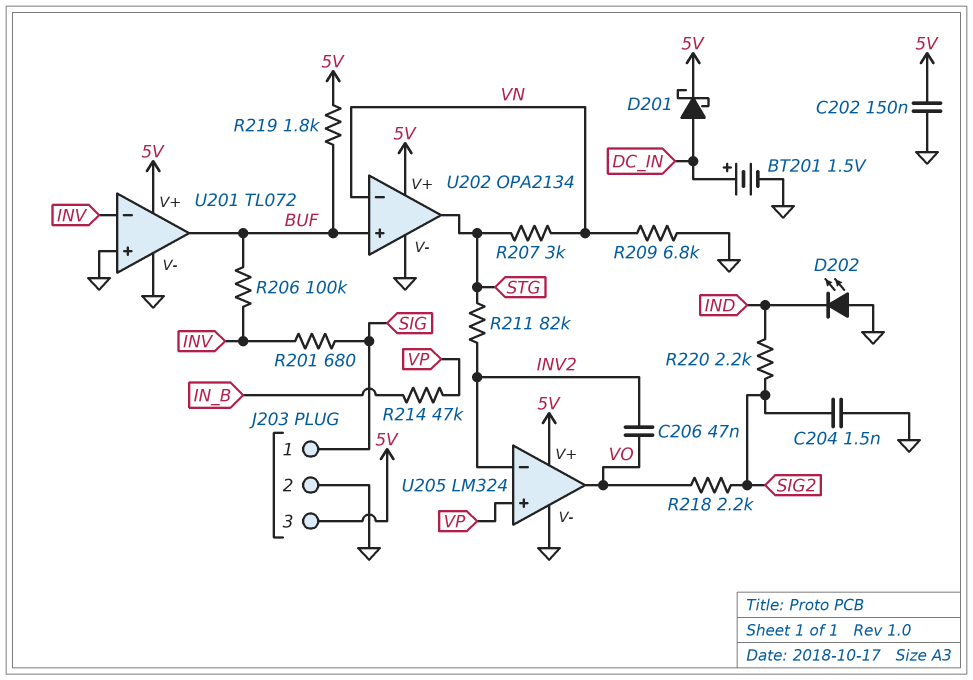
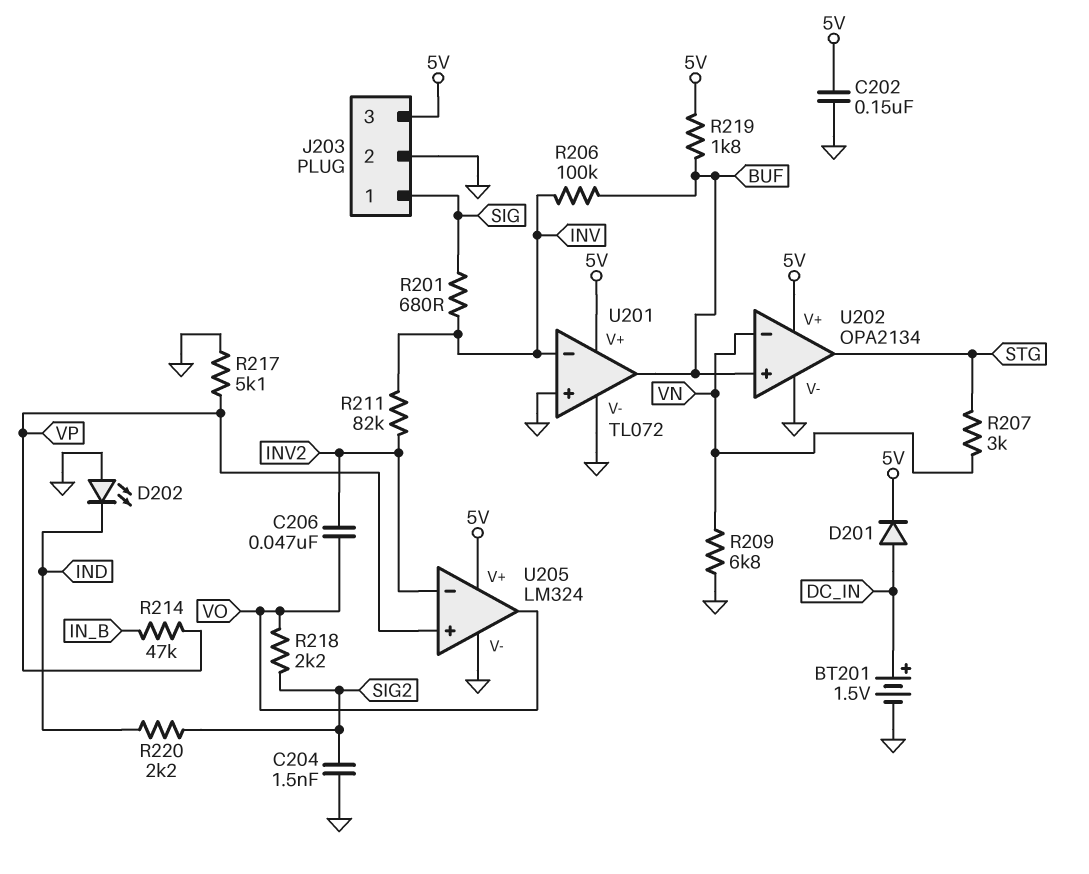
D201: schottky (A DC_IN, K 5V) -> diode (A DC_IN, K 5V)
R211: 82k (INV2, STG) -> 82k (INV, INV2)
R217: none -> 5.1k (GND, VP)

